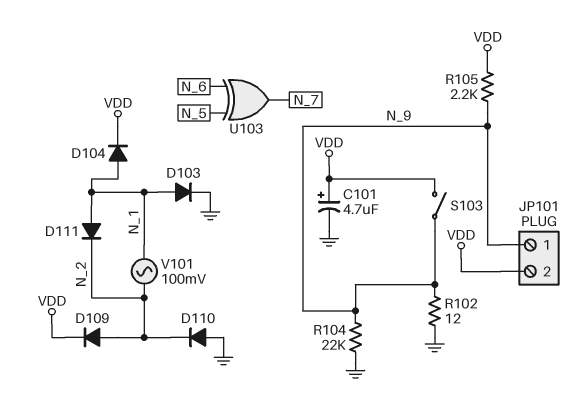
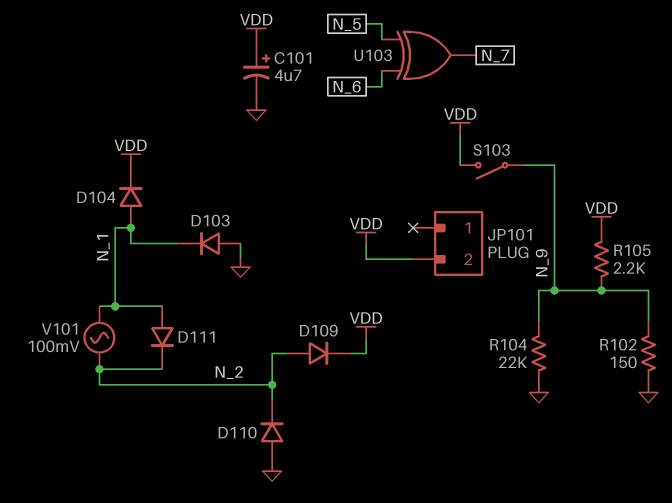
D103: diode (A N_1, K GND) -> diode (A GND, K N_1)
JP101 pin 1: N_9 -> none
R102: 12 (GND, N_9) -> 150 (GND, N_9)

